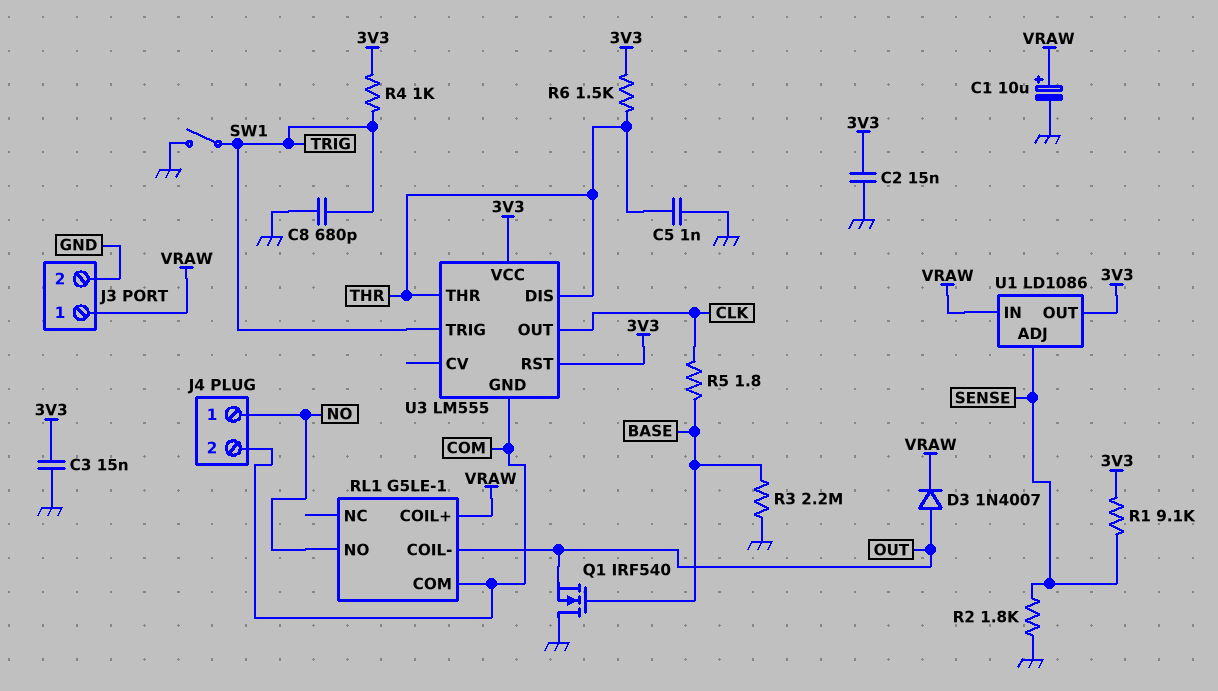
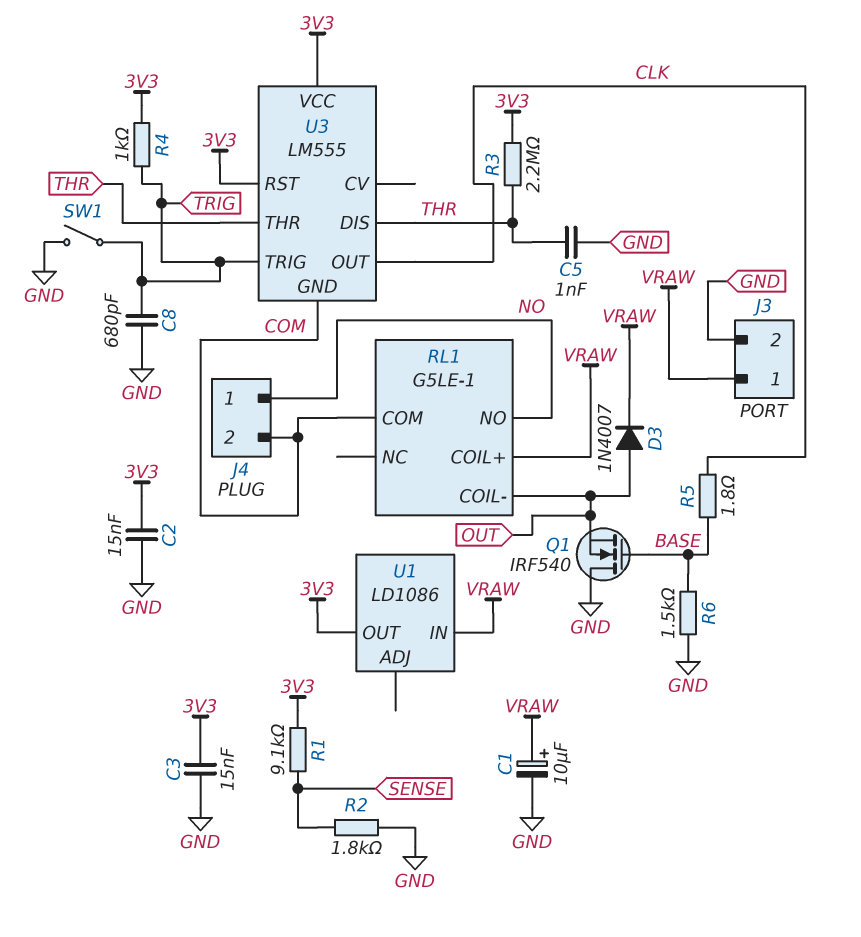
R3: 2.2M (BASE, GND) -> 2.2M (3V3, THR)
R6: 1.5k (3V3, THR) -> 1.5k (BASE, GND)
U1 pin ADJ: SENSE -> none

